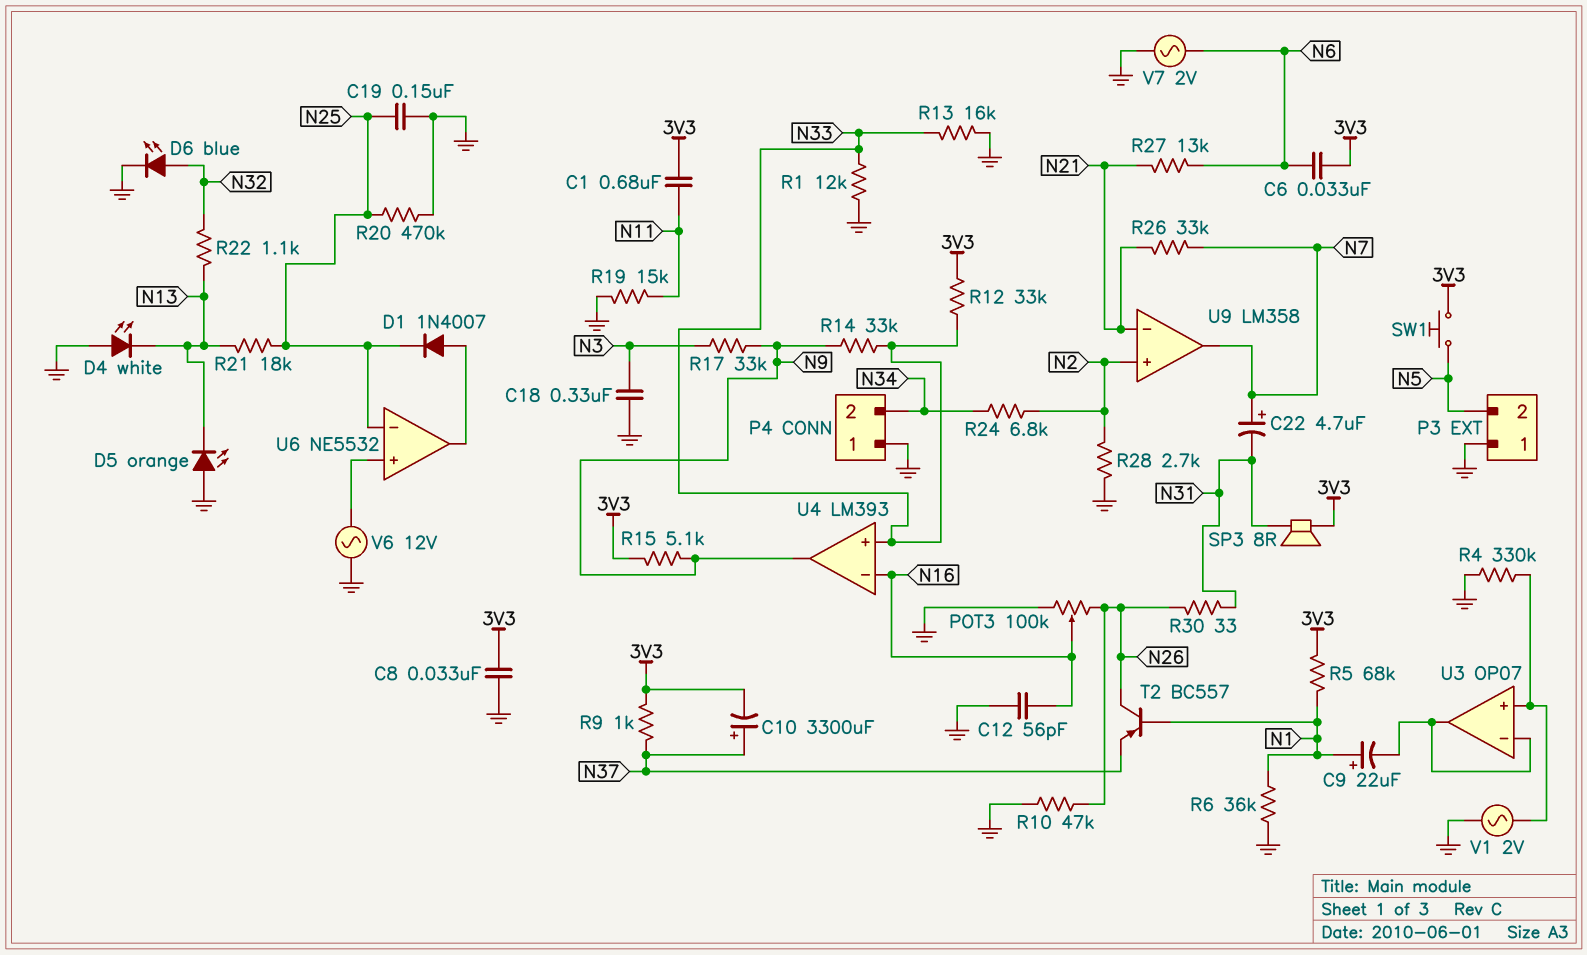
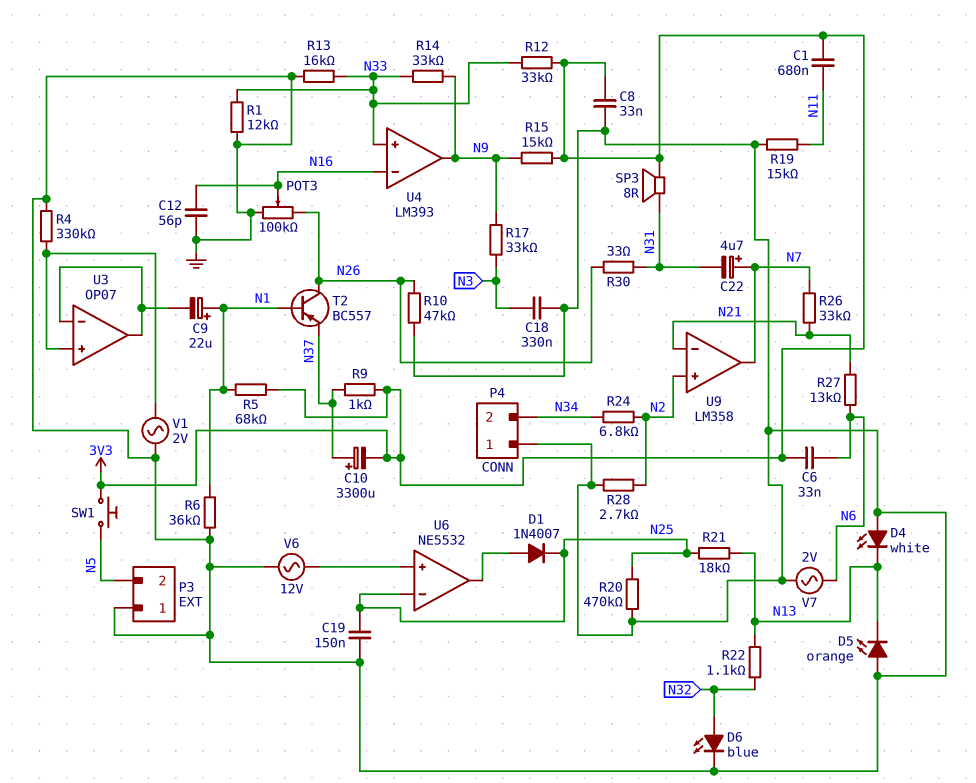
R15: 5.1k (3V3, N9) -> 15k (3V3, N9)

